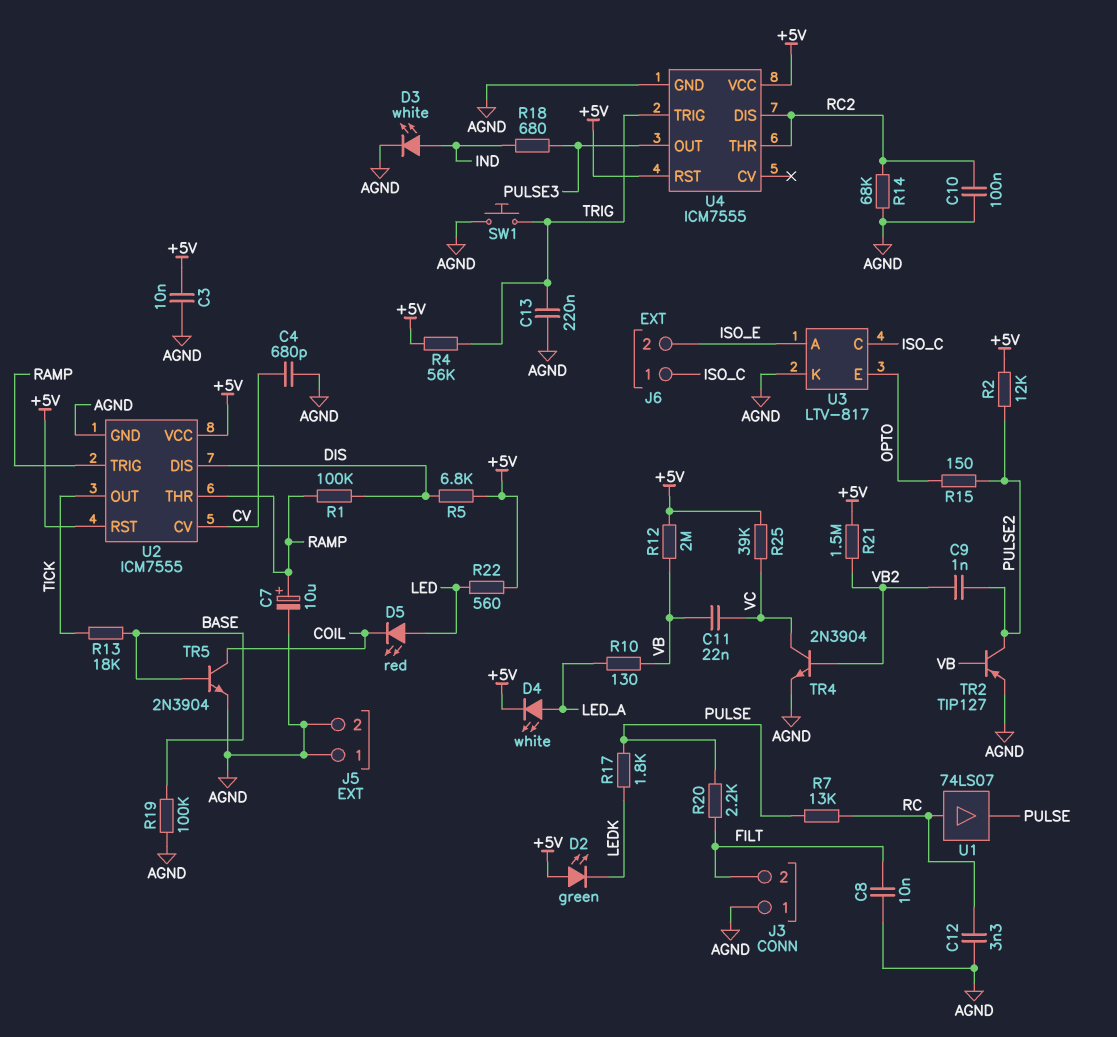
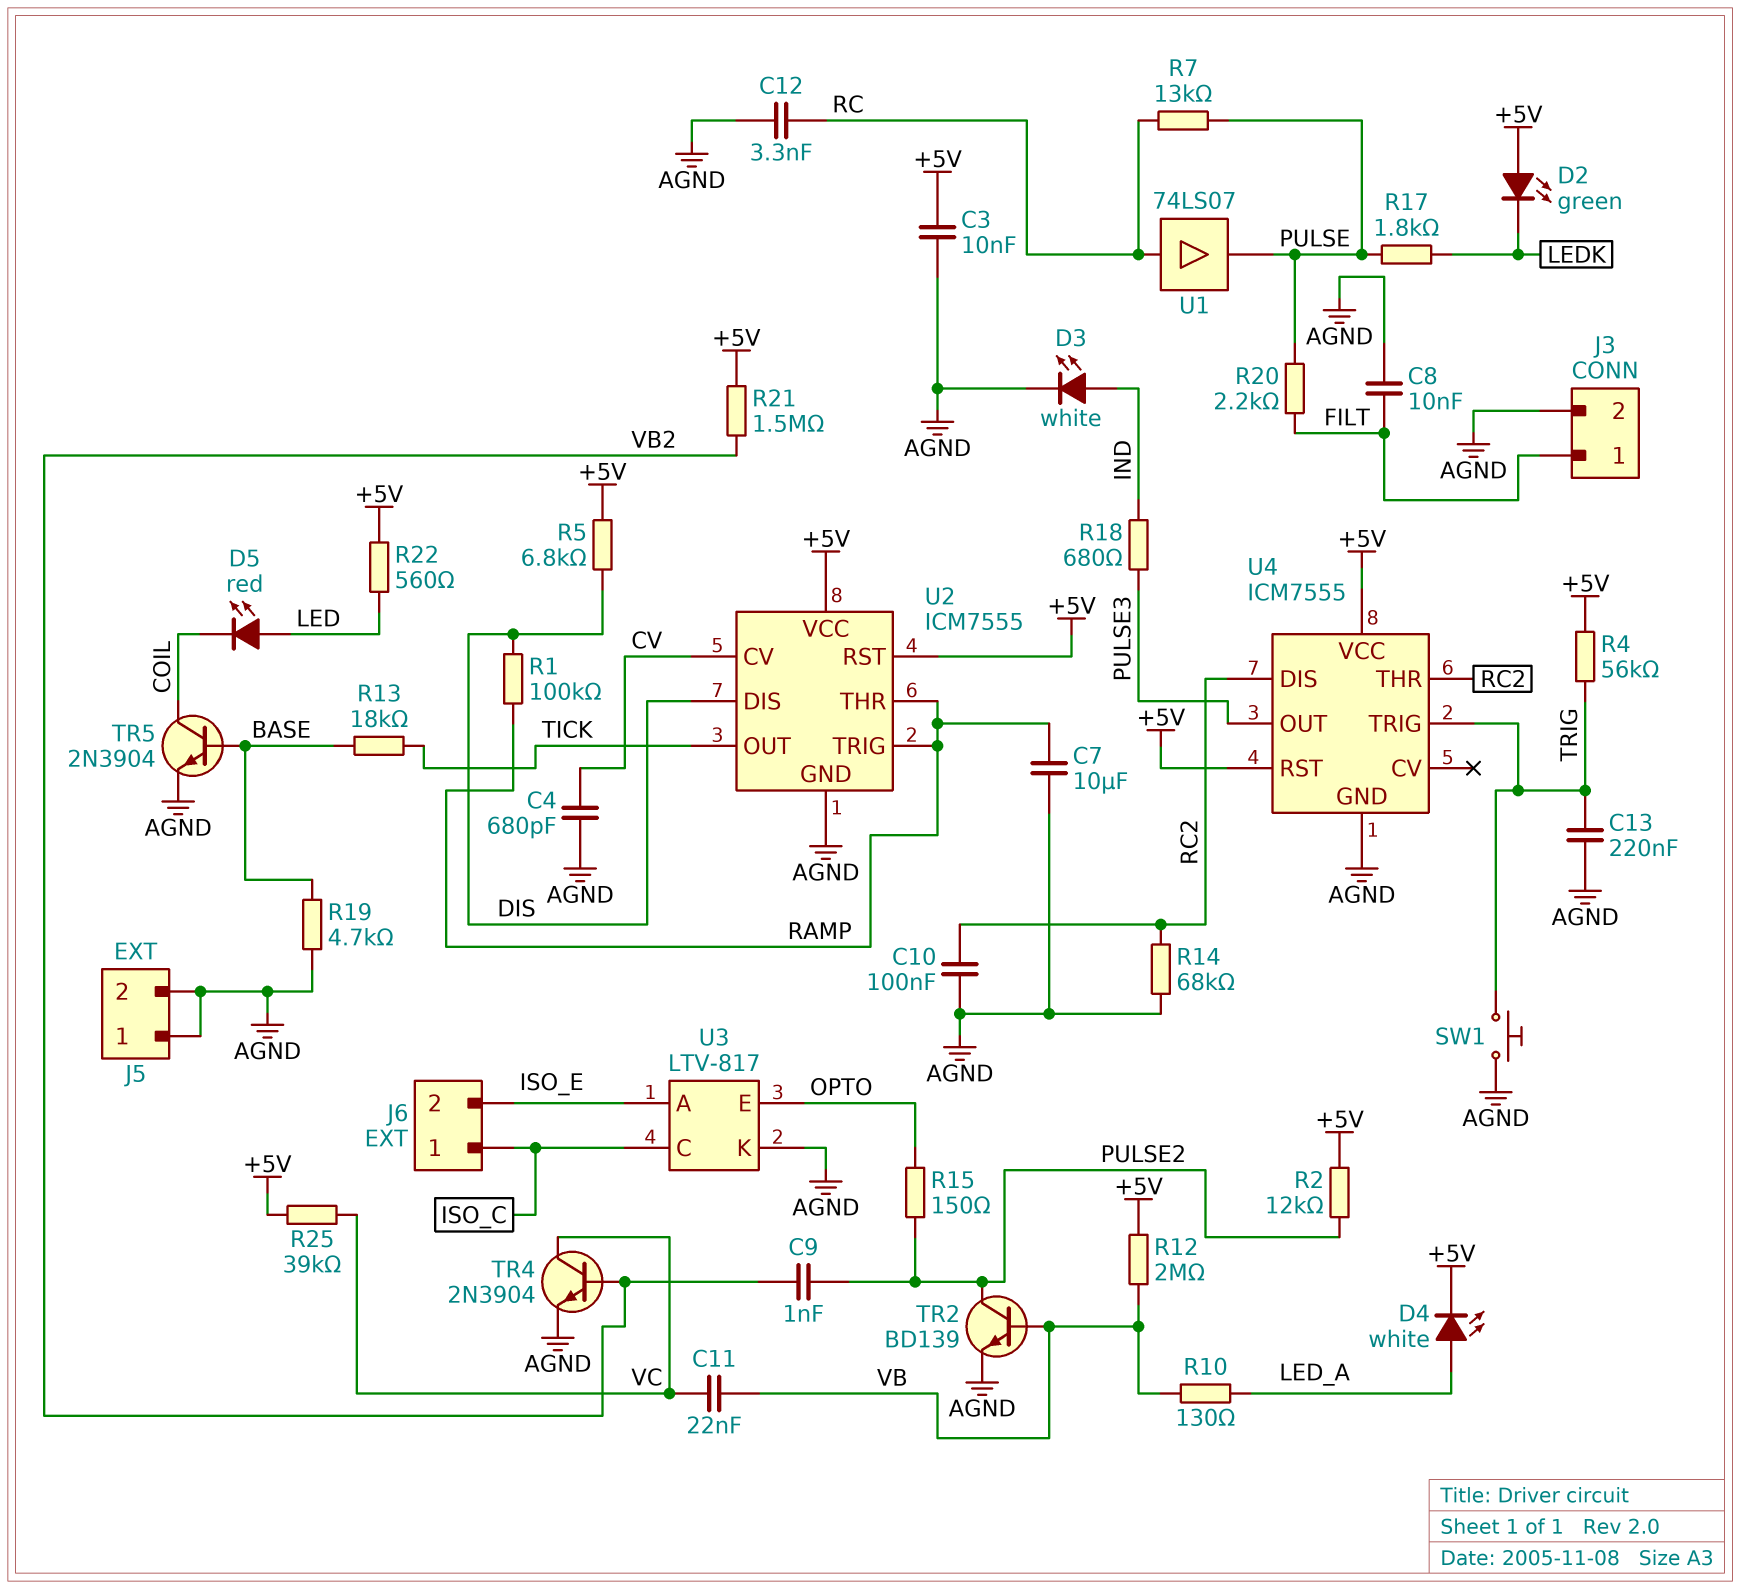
C7: 10uF (plus RAMP, minus AGND) -> 10uF (AGND, RAMP)
J3 pin 1: AGND -> FILT
J3 pin 2: FILT -> AGND
R19: 100k (AGND, BASE) -> 4.7k (AGND, BASE)
TR2: PNP TIP127 (B VB, C PULSE2, E AGND) -> NPN BD139 (B VB, C PULSE2, E AGND)

